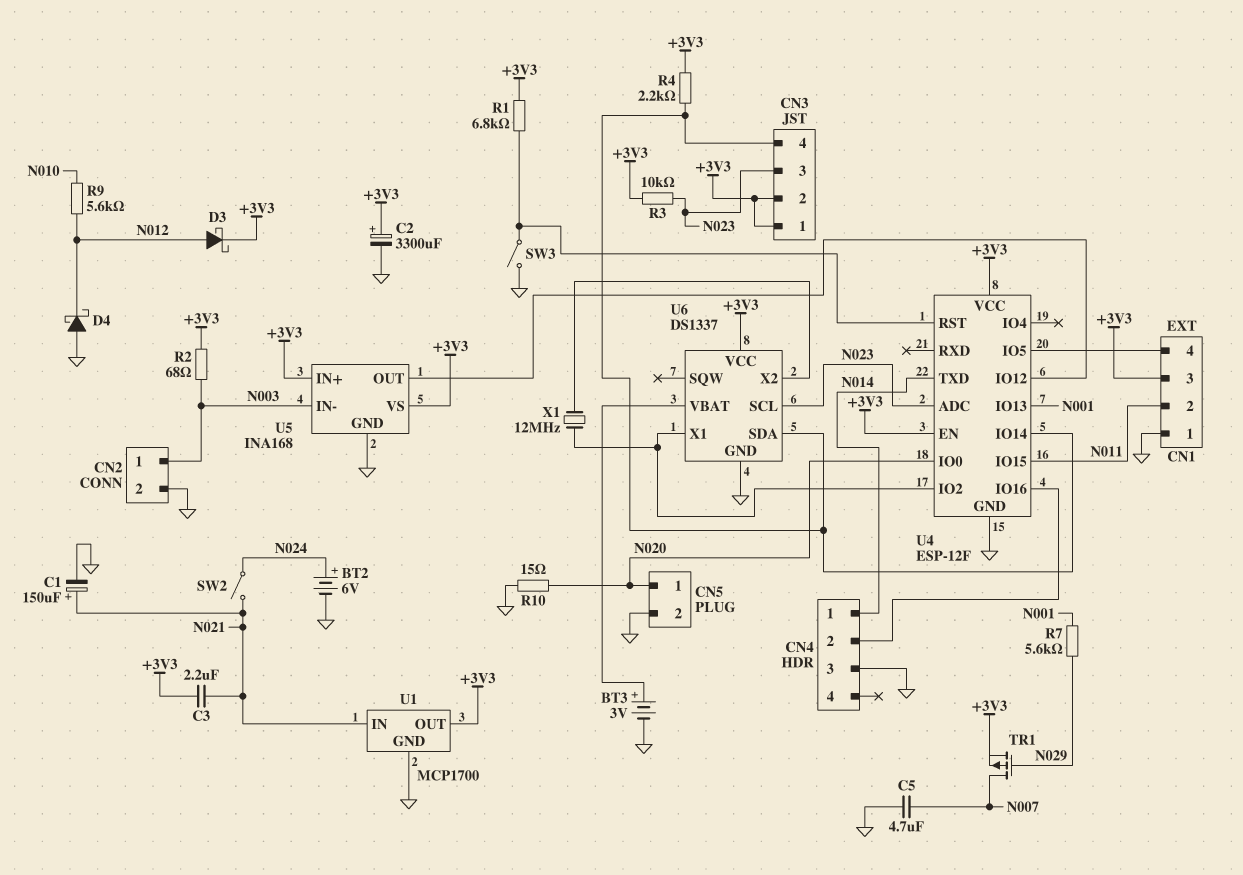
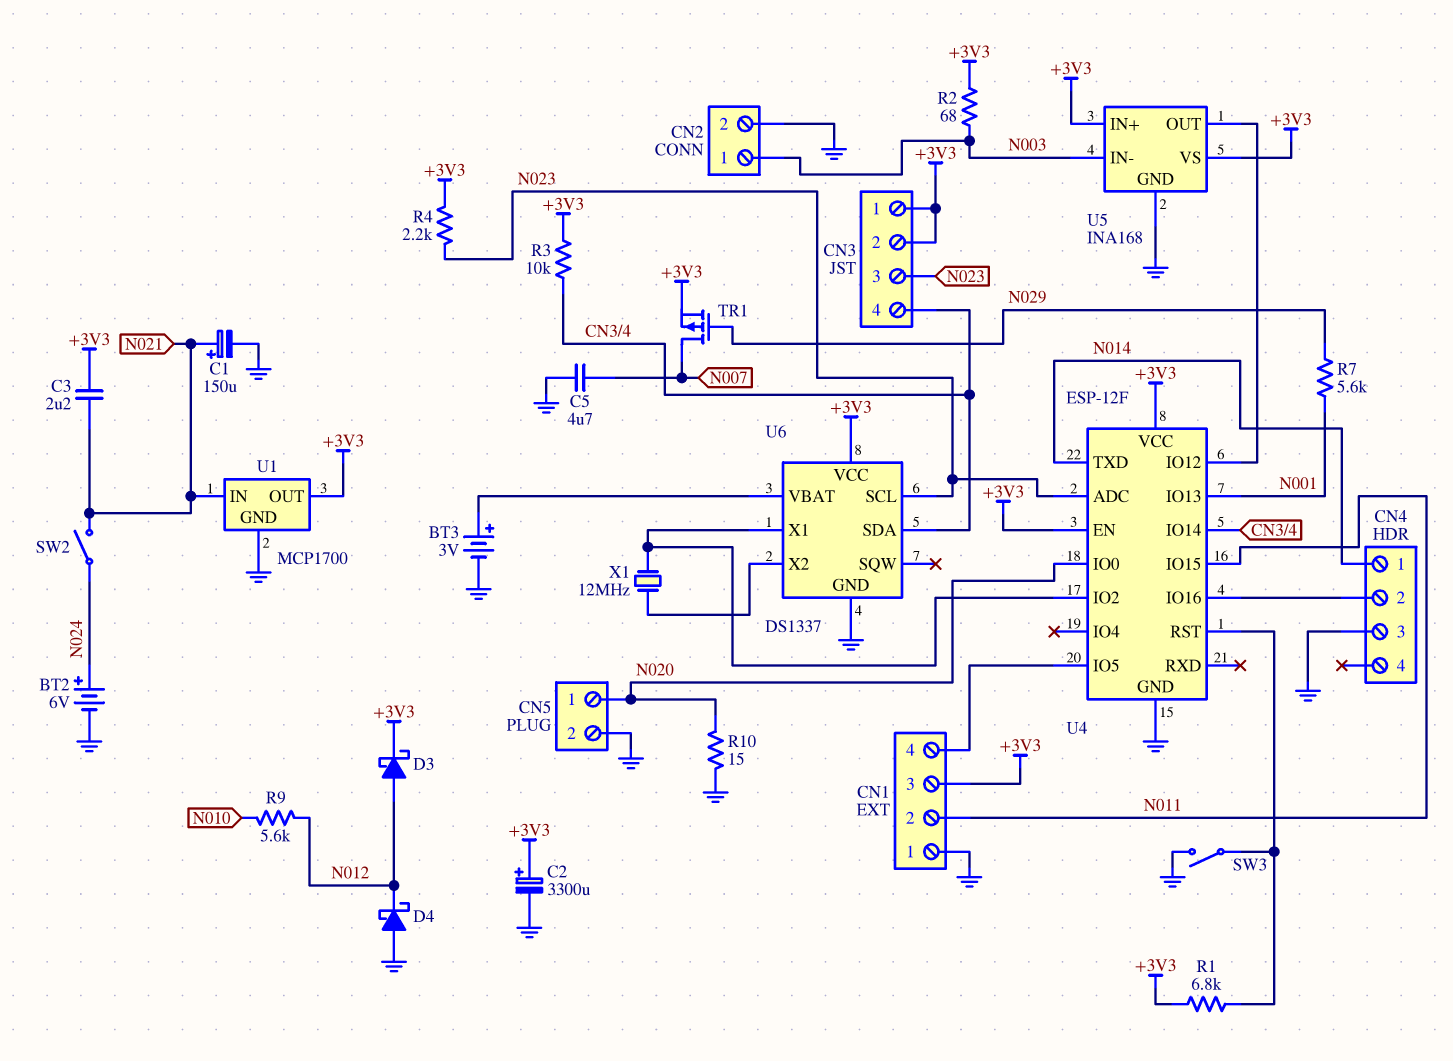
R3: 10k (+3V3, N023) -> 10k (+3V3, CN3/4)
R4: 2.2k (+3V3, CN3/4) -> 2.2k (+3V3, N023)

